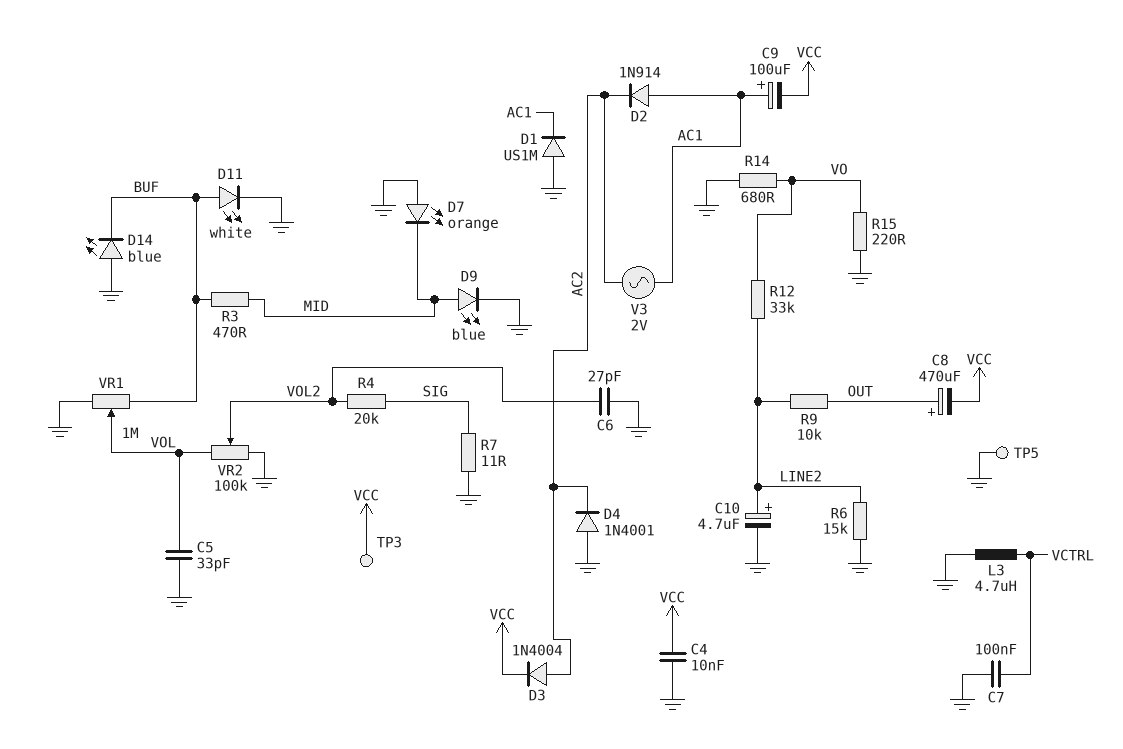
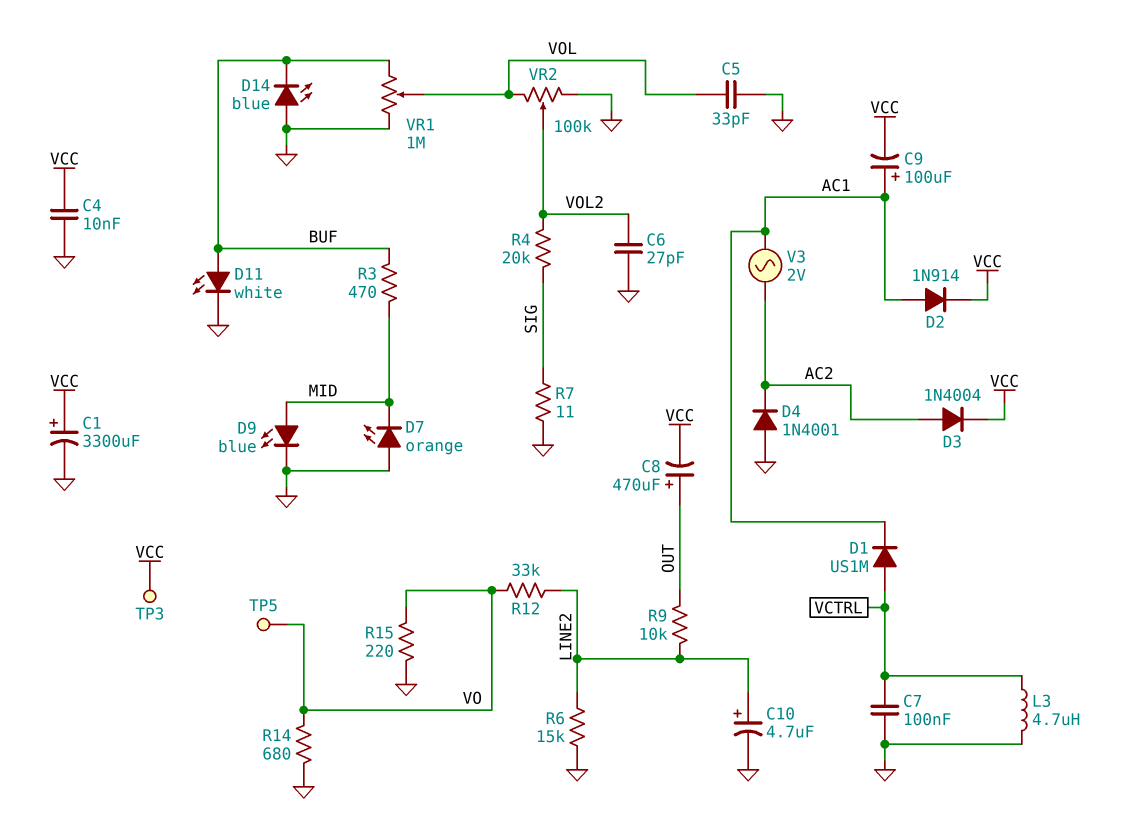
C1: none -> 3300uF (plus VCC, minus GND)
D1: diode US1M (A GND, K AC1) -> diode US1M (A VCTRL, K AC1)
D2: diode 1N914 (A AC1, K AC2) -> diode 1N914 (A AC1, K VCC)
TP5: test point (GND) -> test point (VO)

